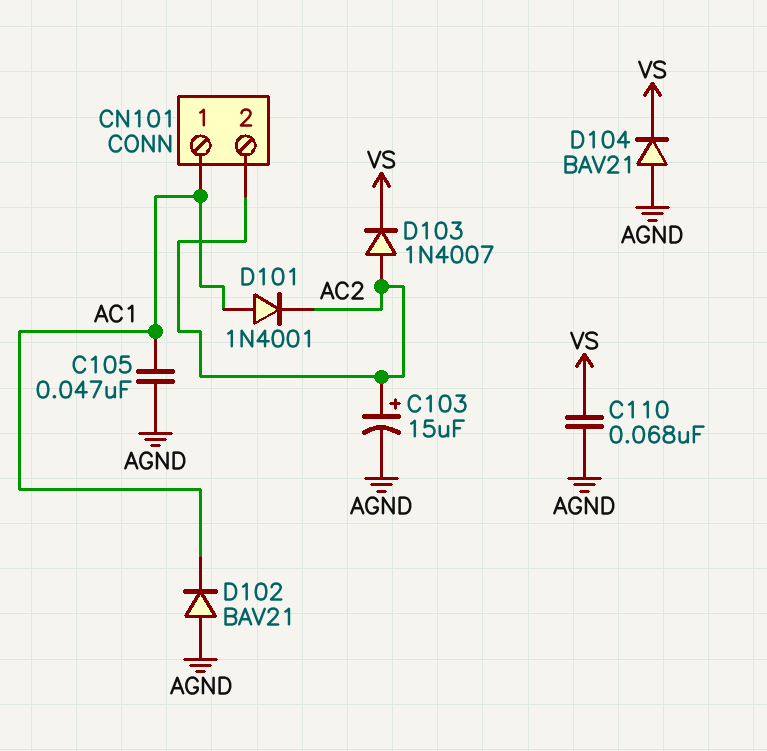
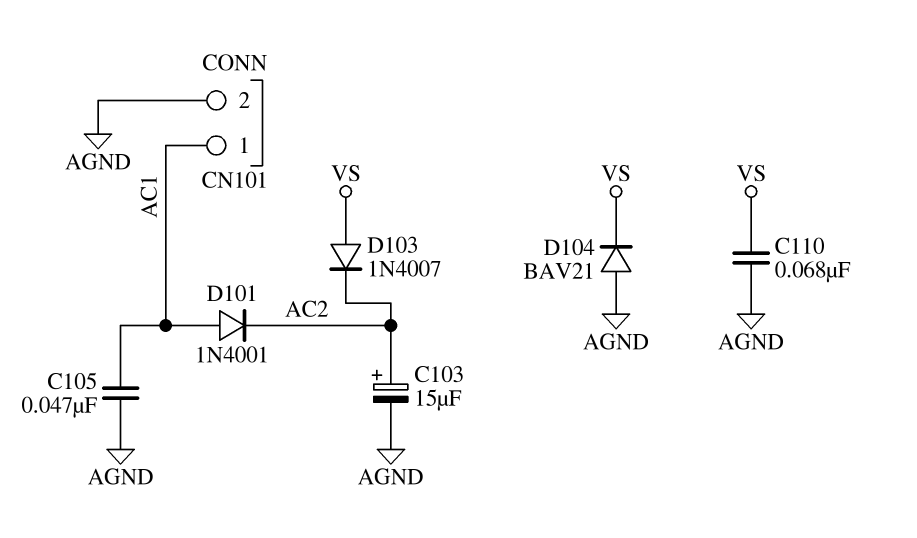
CN101 pin 2: AC2 -> AGND
D102: diode BAV21 (A AGND, K AC1) -> none
D103: diode 1N4007 (A AC2, K VS) -> diode 1N4007 (A VS, K AC2)

